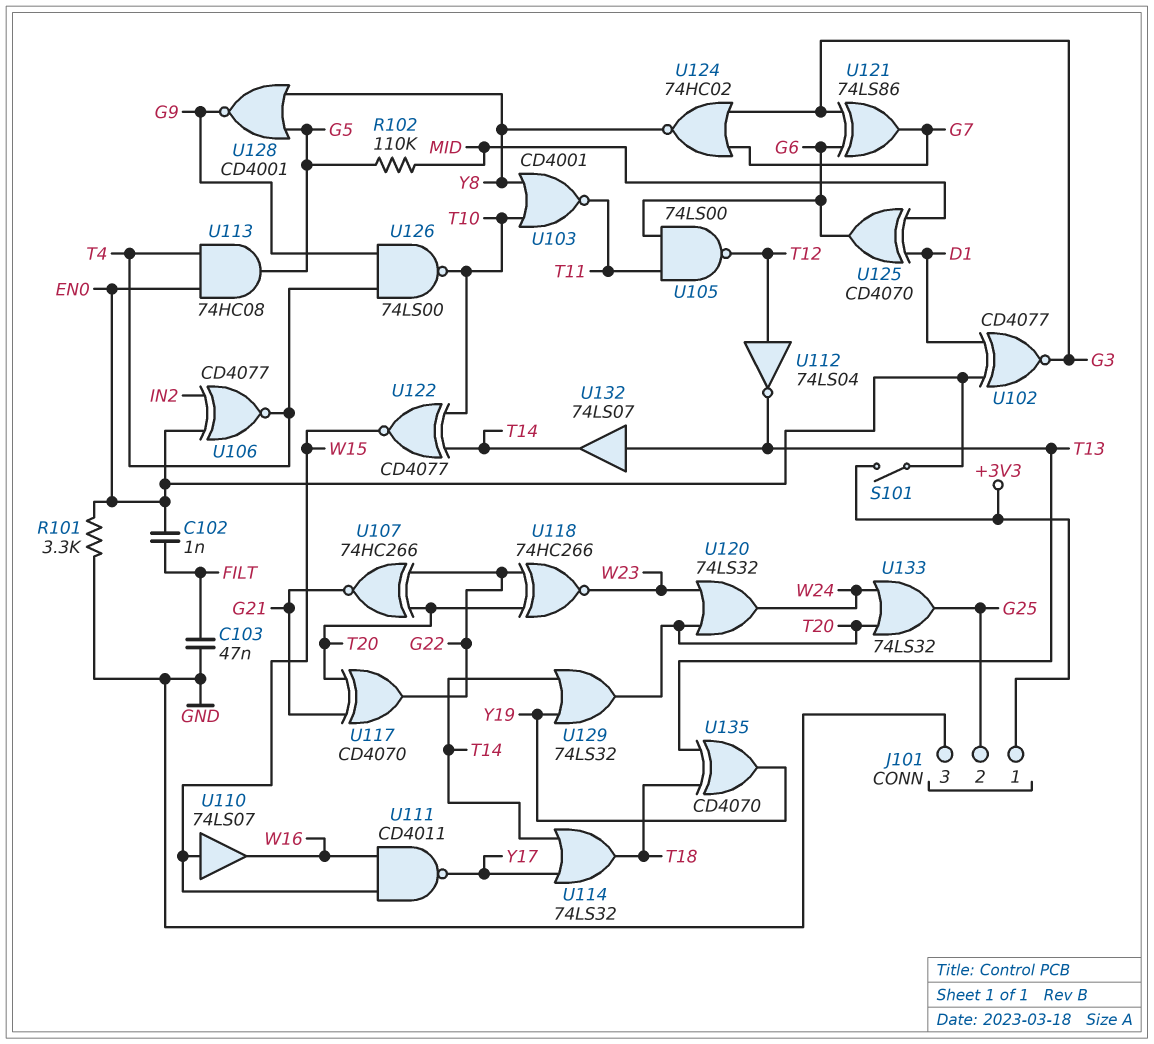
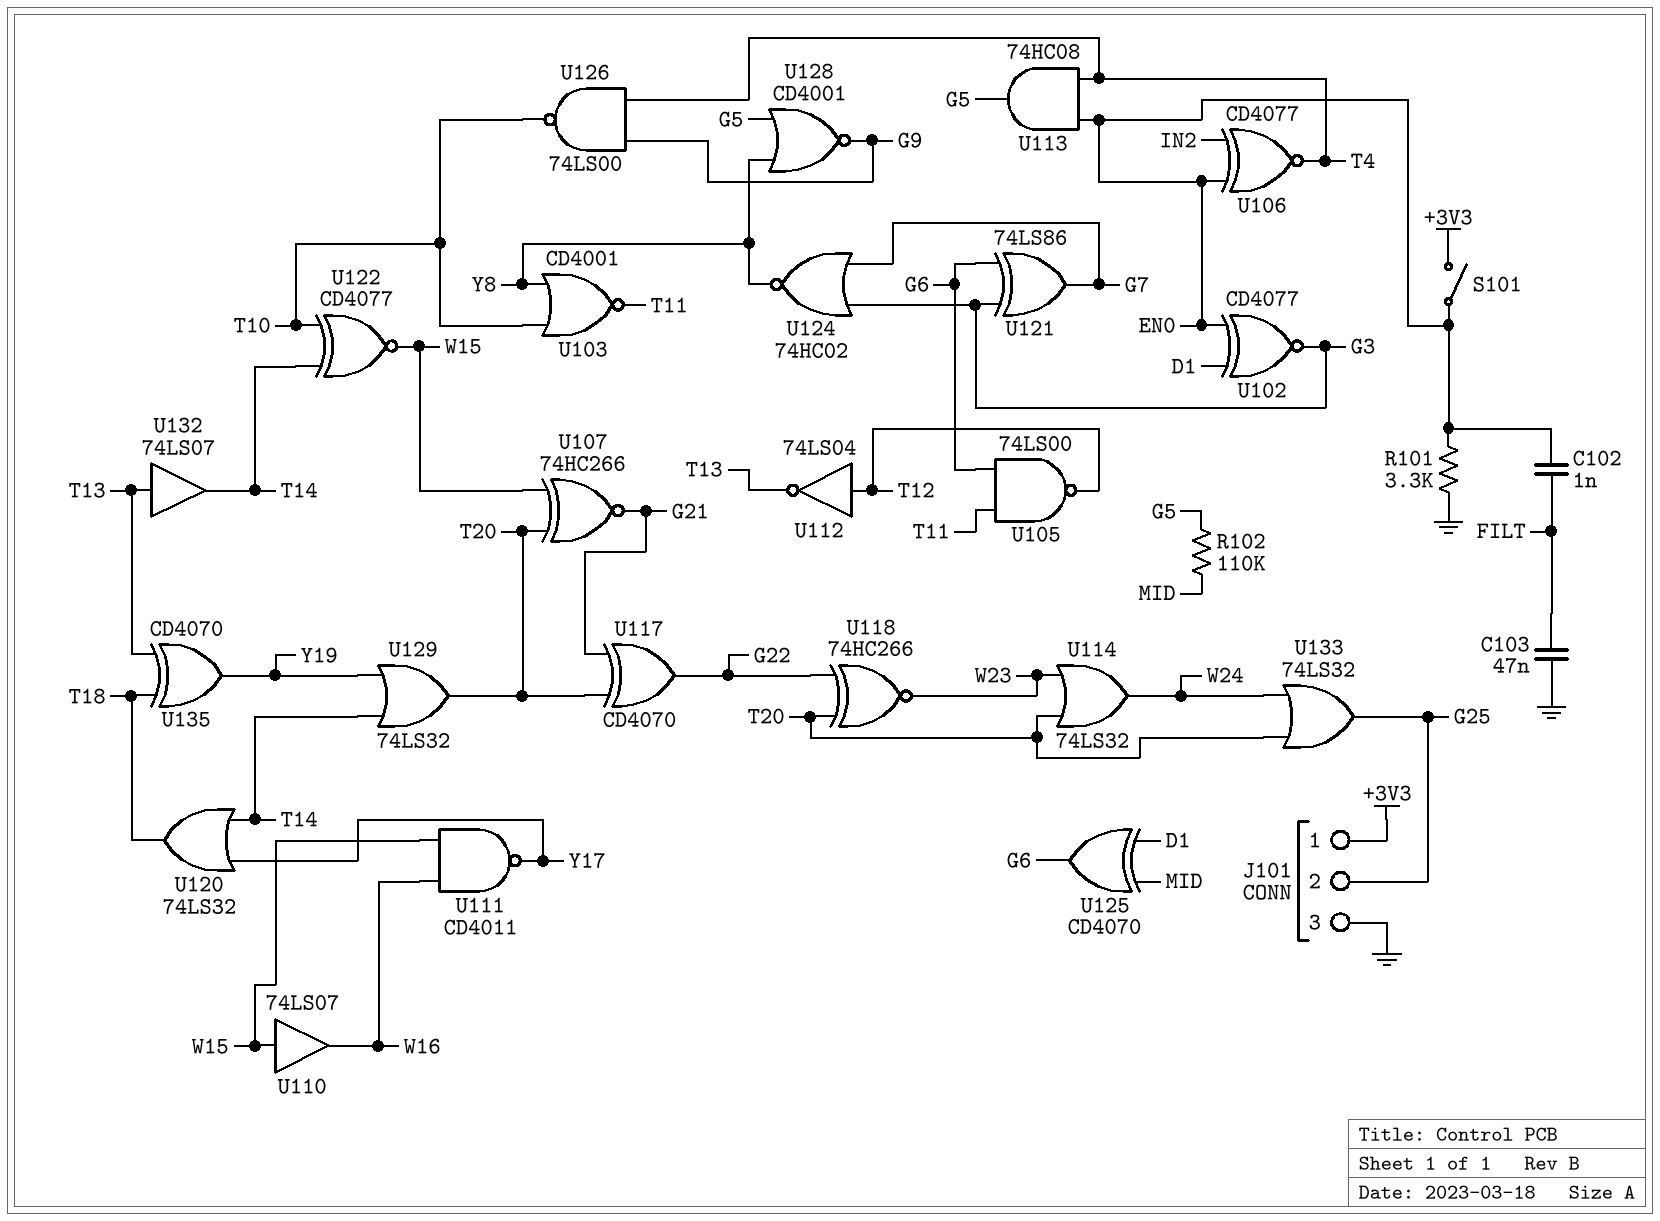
U107: XNOR 74HC266 (in G22, in T20, out G21) -> XNOR 74HC266 (in T20, in W15, out G21)
U114: OR 74LS32 (in T14, in Y17, out T18) -> OR 74LS32 (in T20, in W23, out W24)
U120: OR 74LS32 (in T20, in W23, out W24) -> OR 74LS32 (in T14, in Y17, out T18)

